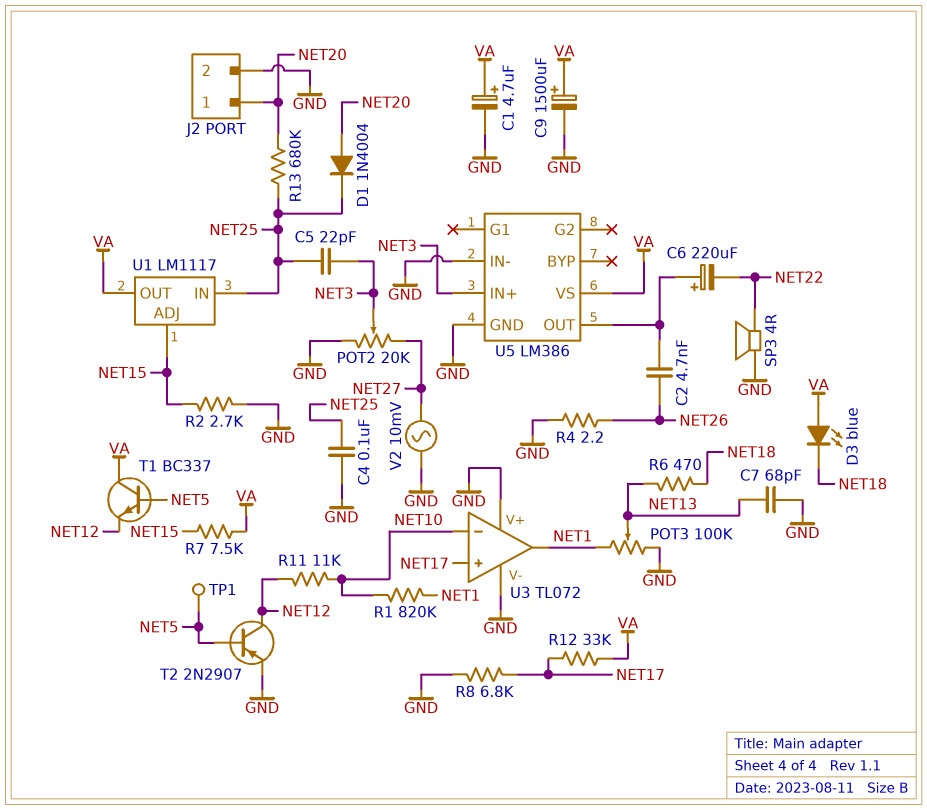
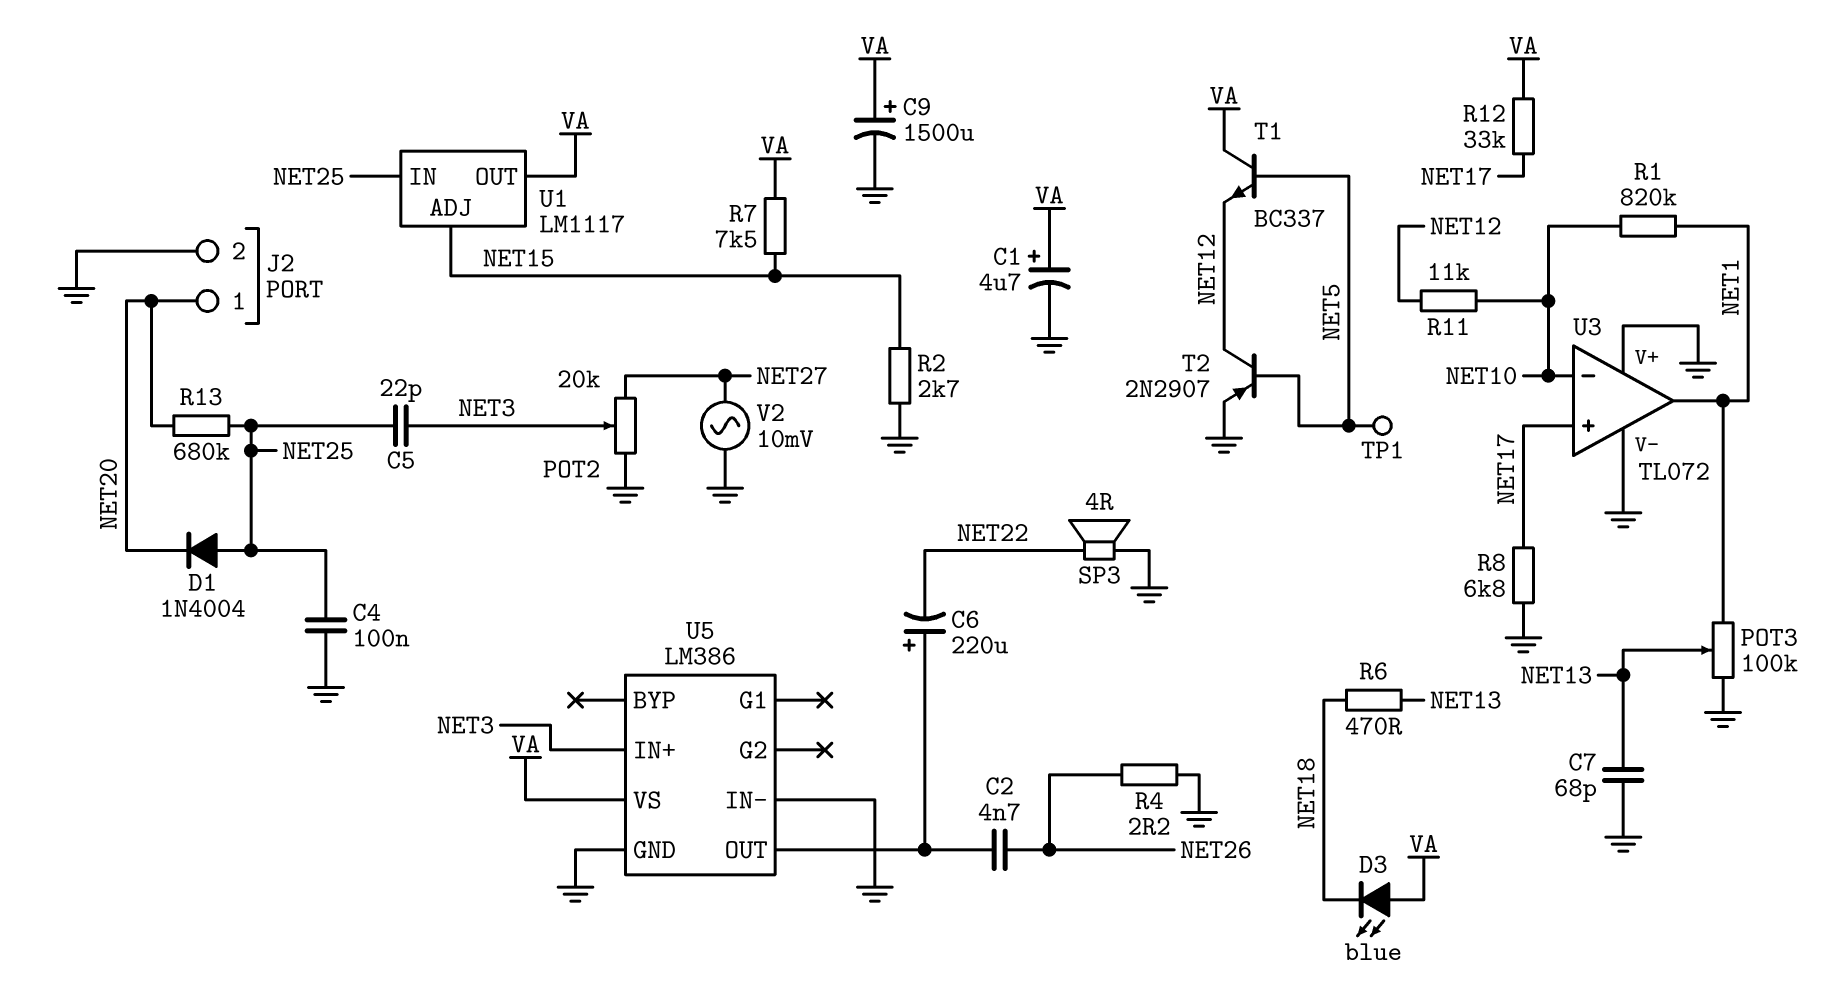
D1: diode 1N4004 (A NET20, K NET25) -> diode 1N4004 (A NET25, K NET20)

